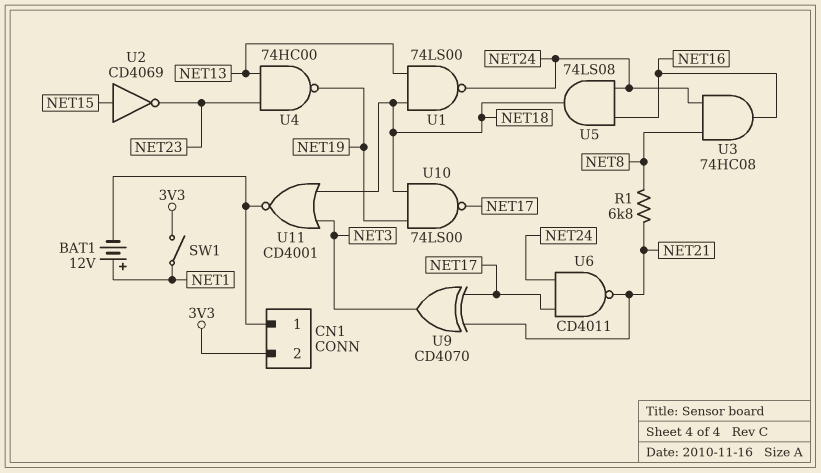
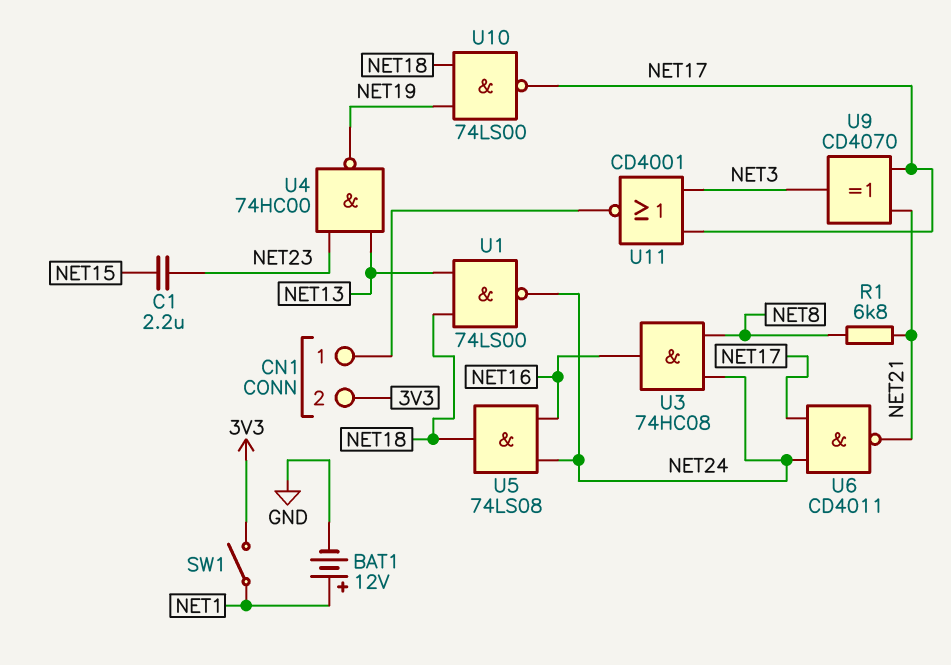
BAT1: 12V (plus NET1, minus CN1/1) -> 12V (plus NET1, minus GND)
C1: none -> 2.2uF (NET15, NET23)
U2: NOT CD4069 (in NET15, out NET23) -> none
U11: NOR CD4001 (in NET3, in NET18, out CN1/1) -> NOR CD4001 (in NET3, in NET17, out CN1/1)

